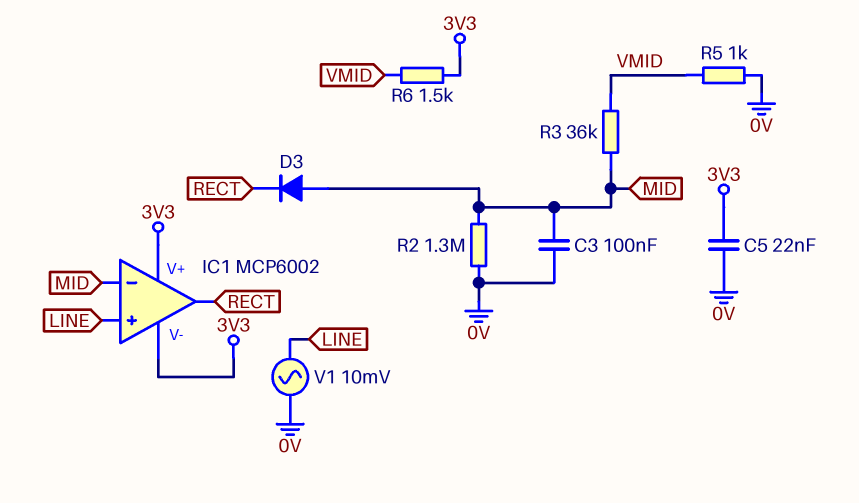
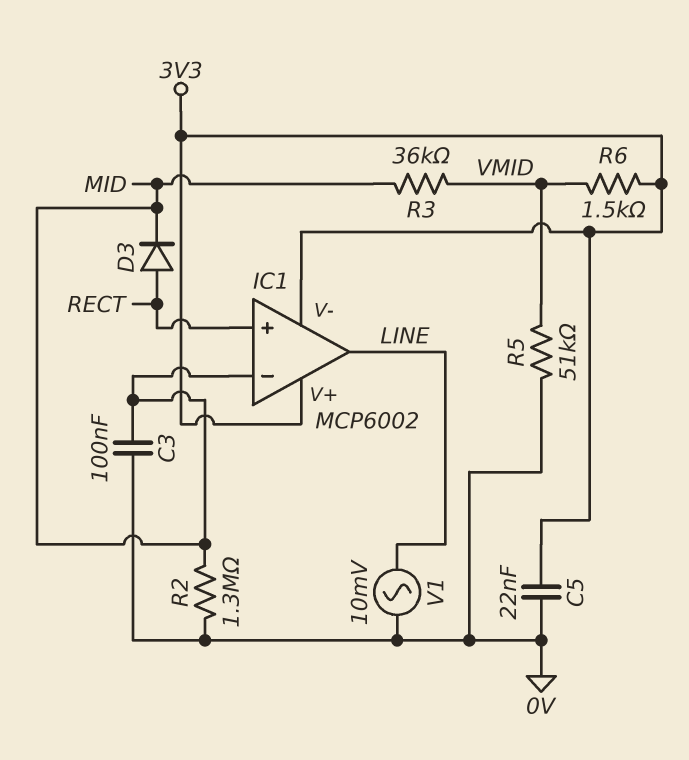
D3: diode (A MID, K RECT) -> diode (A RECT, K MID)
IC1 pin in+: LINE -> RECT
IC1 pin out: RECT -> LINE
R5: 1k (0V, VMID) -> 51k (0V, VMID)

